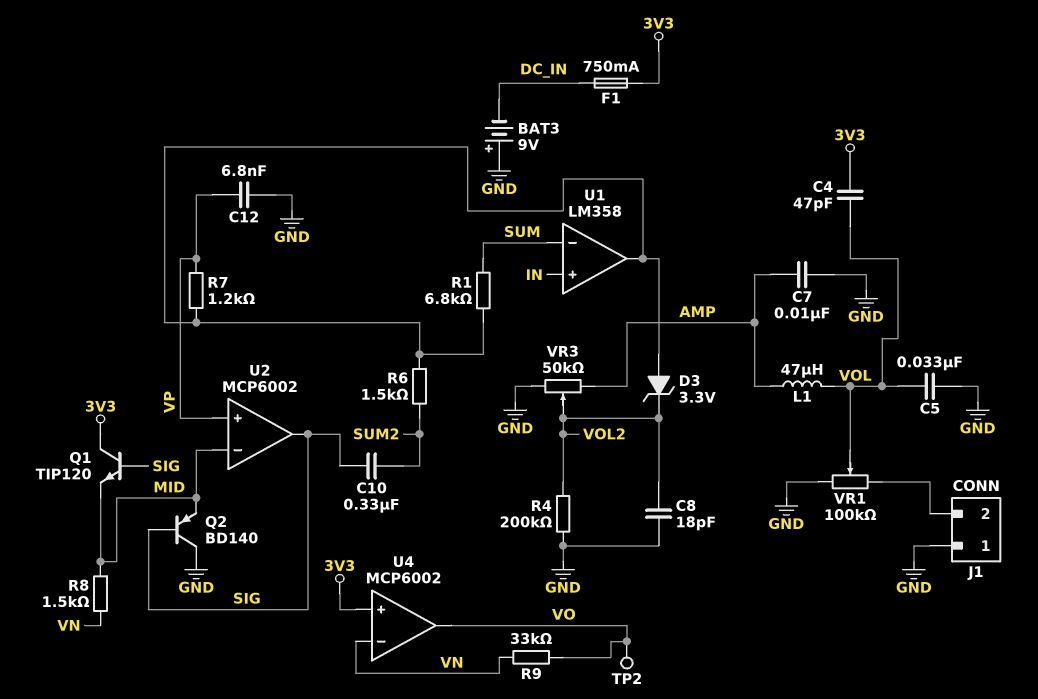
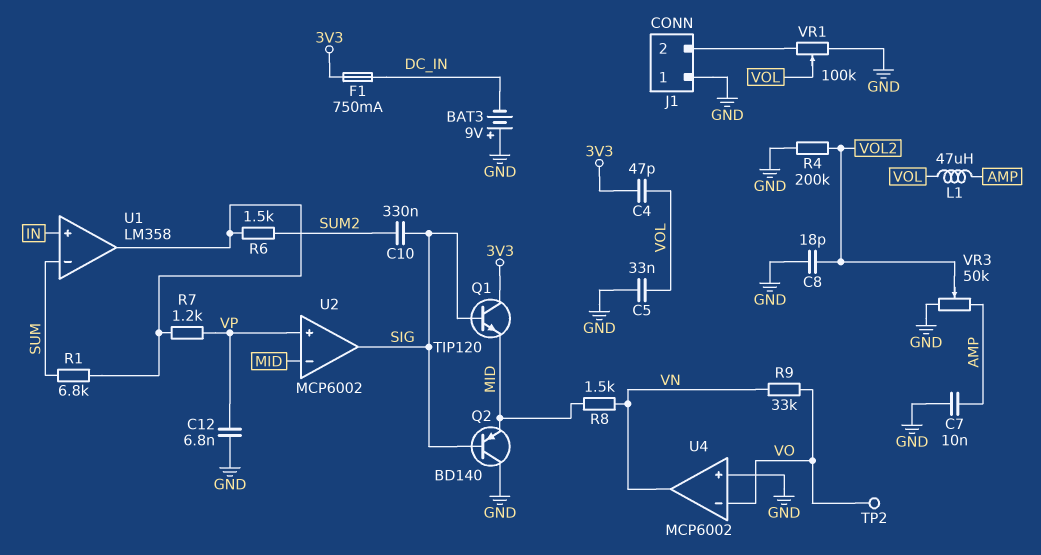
D3: zener 3.3V (A U1/out, K VOL2) -> none
U4 pin in+: 3V3 -> GND
U4 pin in-: VN -> VO
U4 pin out: VO -> VN

